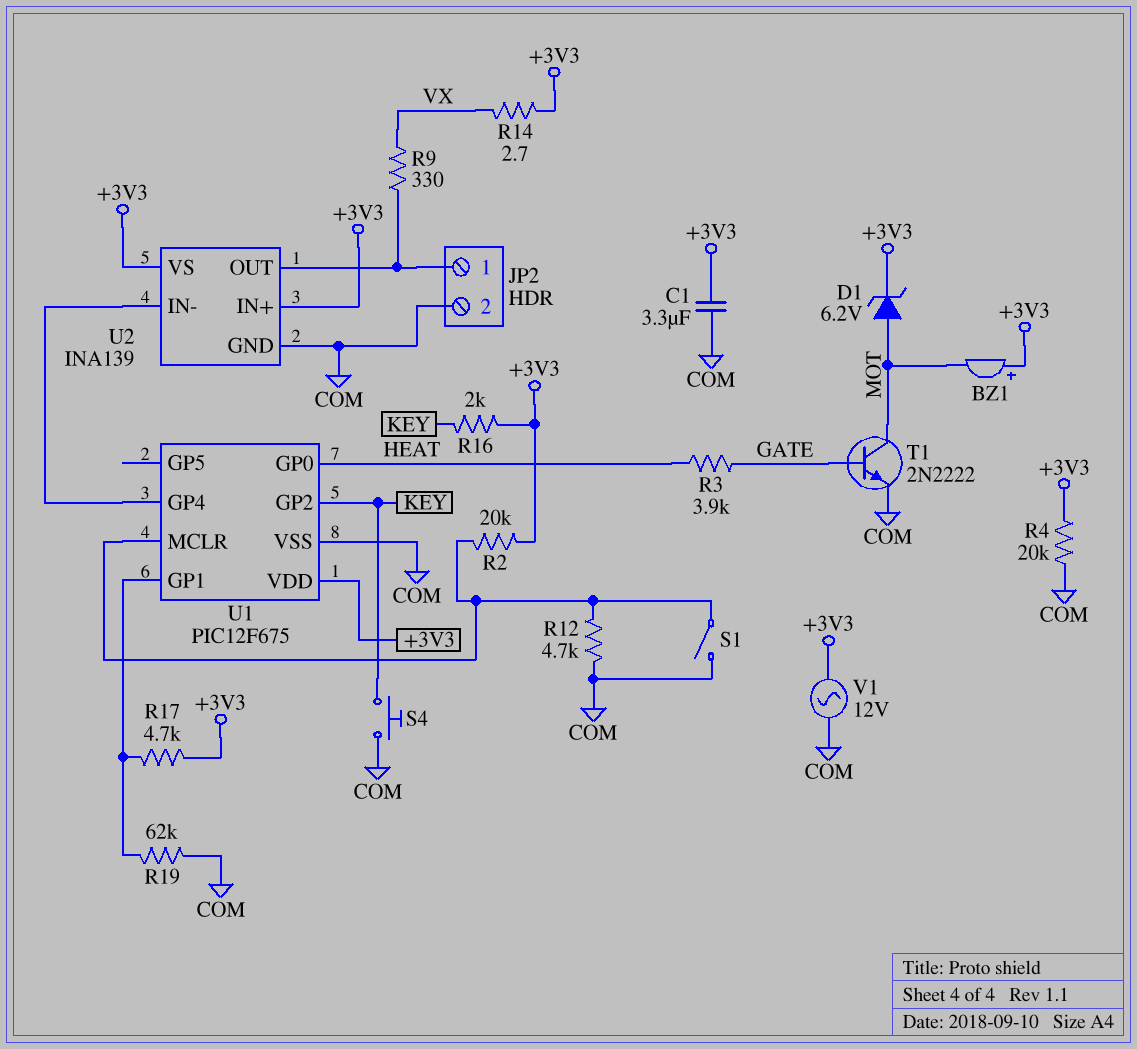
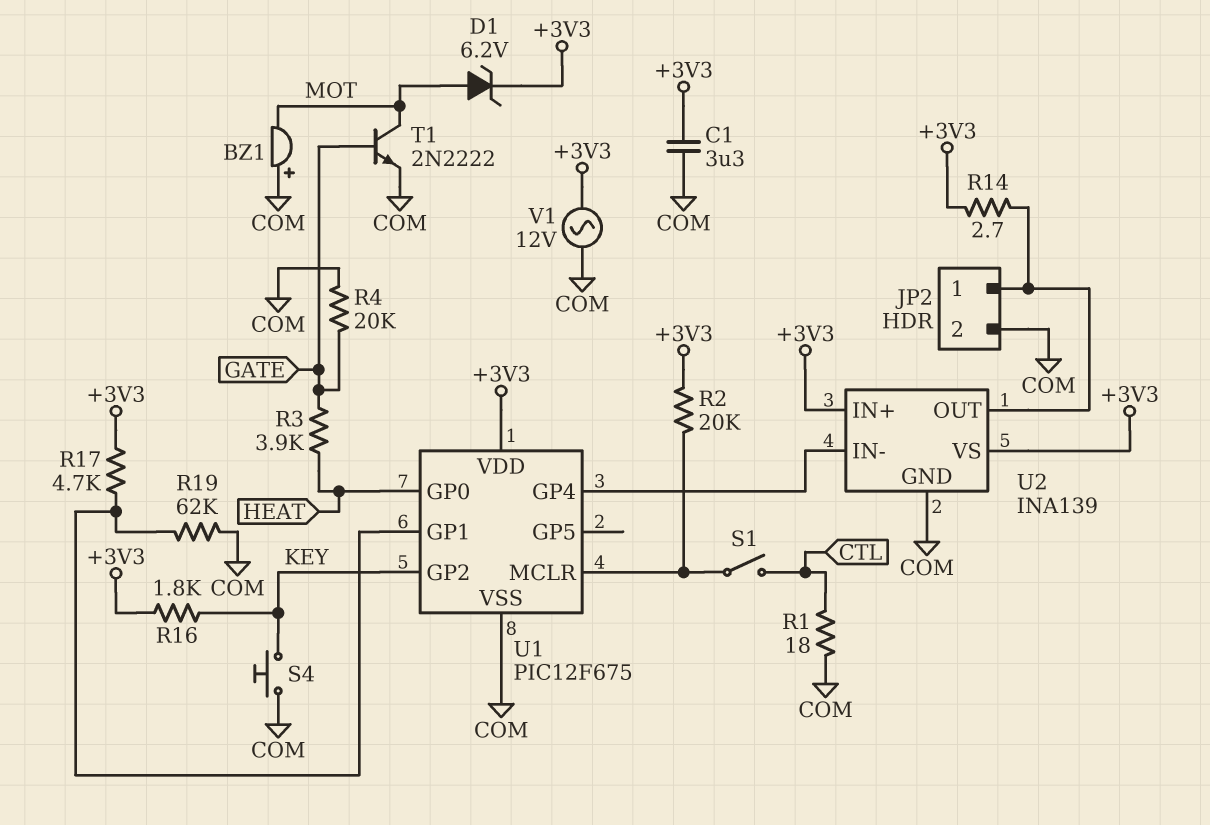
BZ1: buzzer (plus +3V3, minus MOT) -> buzzer (plus COM, minus MOT)
R1: none -> 18 (COM, CTL)
R4: 20k (+3V3, COM) -> 20k (COM, GATE)
R9: 330 (JP2/1, VX) -> none
R12: 4.7k (COM, U1/MCLR) -> none
R14: 2.7 (+3V3, VX) -> 2.7 (+3V3, JP2/1)
R16: 2k (+3V3, KEY) -> 1.8k (+3V3, KEY)
S1: switch (COM, U1/MCLR) -> switch (CTL, U1/MCLR)

